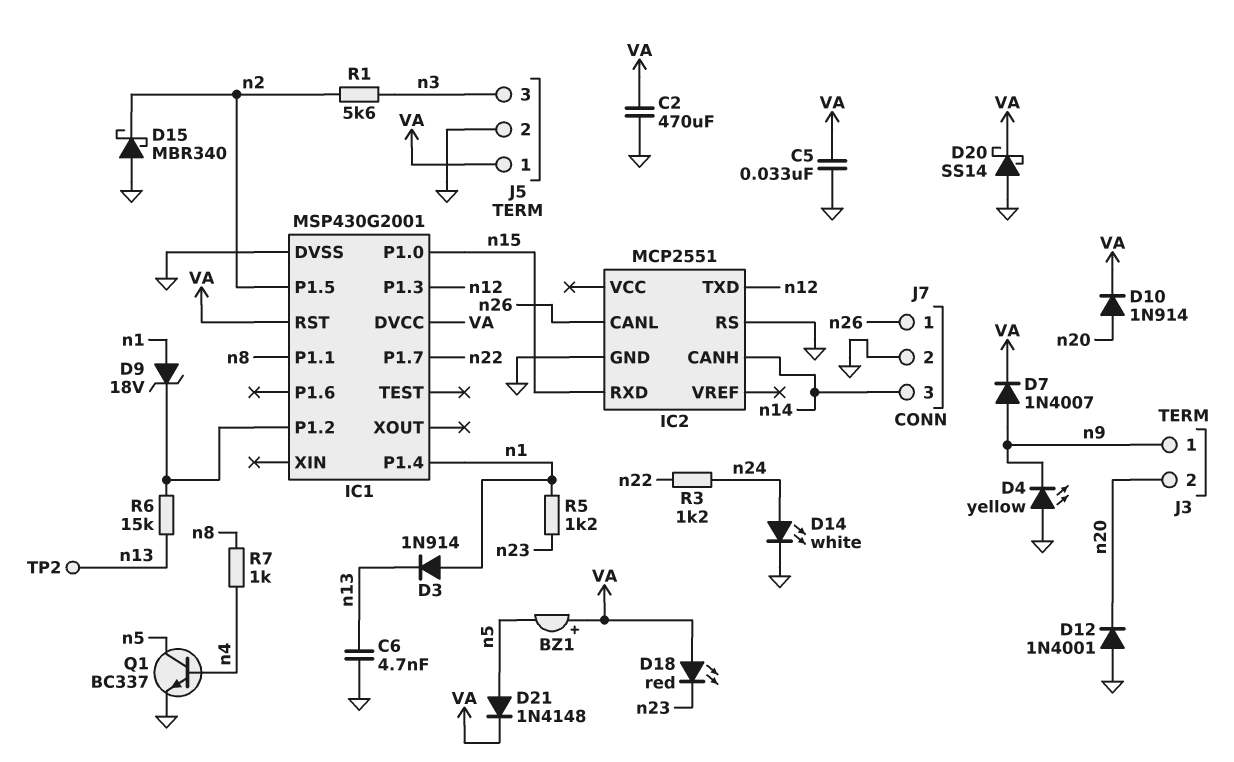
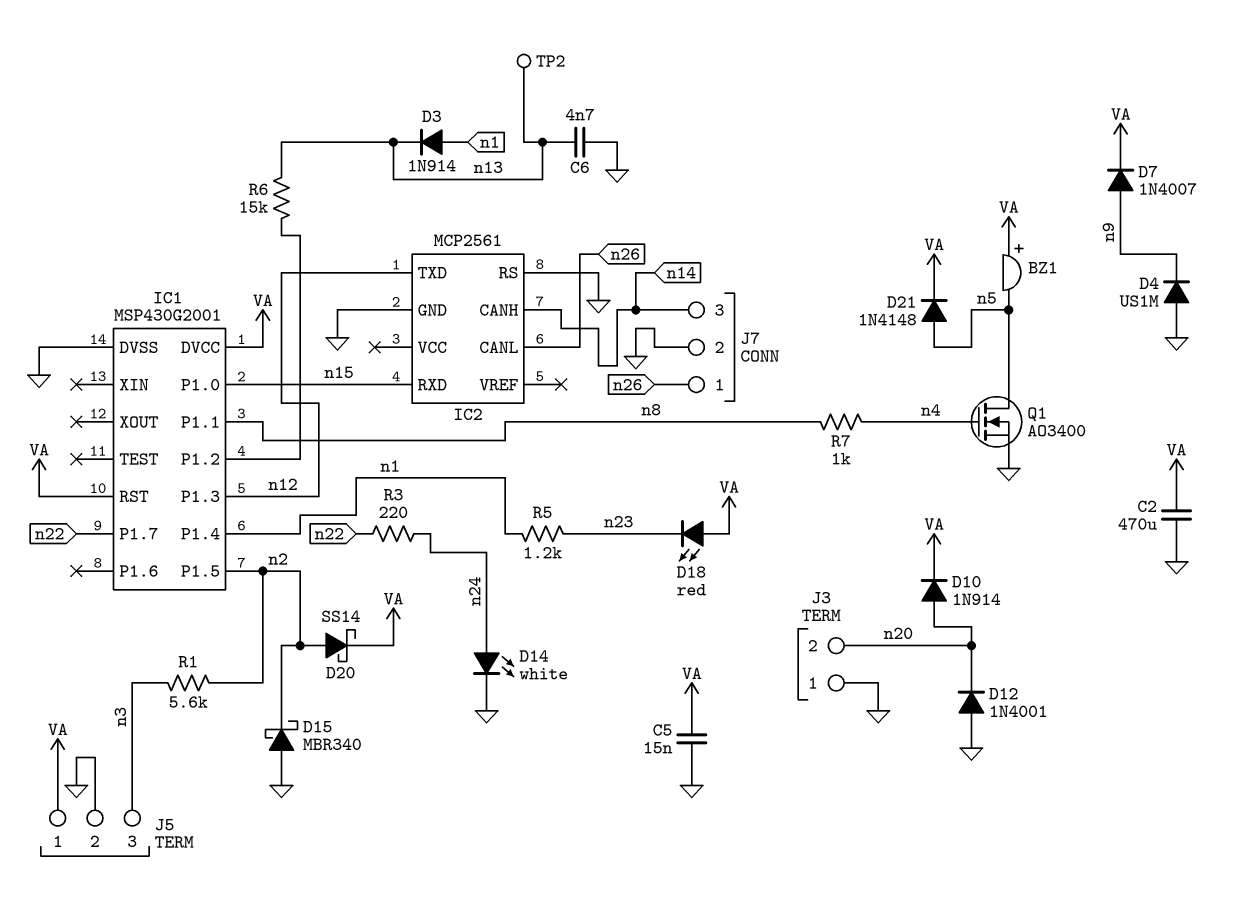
C5: 33nF (GND, VA) -> 15nF (GND, VA)
D4: LED yellow (A GND, K n9) -> diode US1M (A GND, K n9)
D9: zener 18V (A n1, K IC1/P1.2) -> none
D20: schottky SS14 (A GND, K VA) -> schottky SS14 (A n2, K VA)
IC2: MCP2551 -> MCP2561
J3 pin 1: n9 -> GND
Q1: NPN BC337 (B n4, C n5, E GND) -> NMOS AO3400 (G n4, D n5, S GND)
R3: 1.2k (n22, n24) -> 220 (n22, n24)

